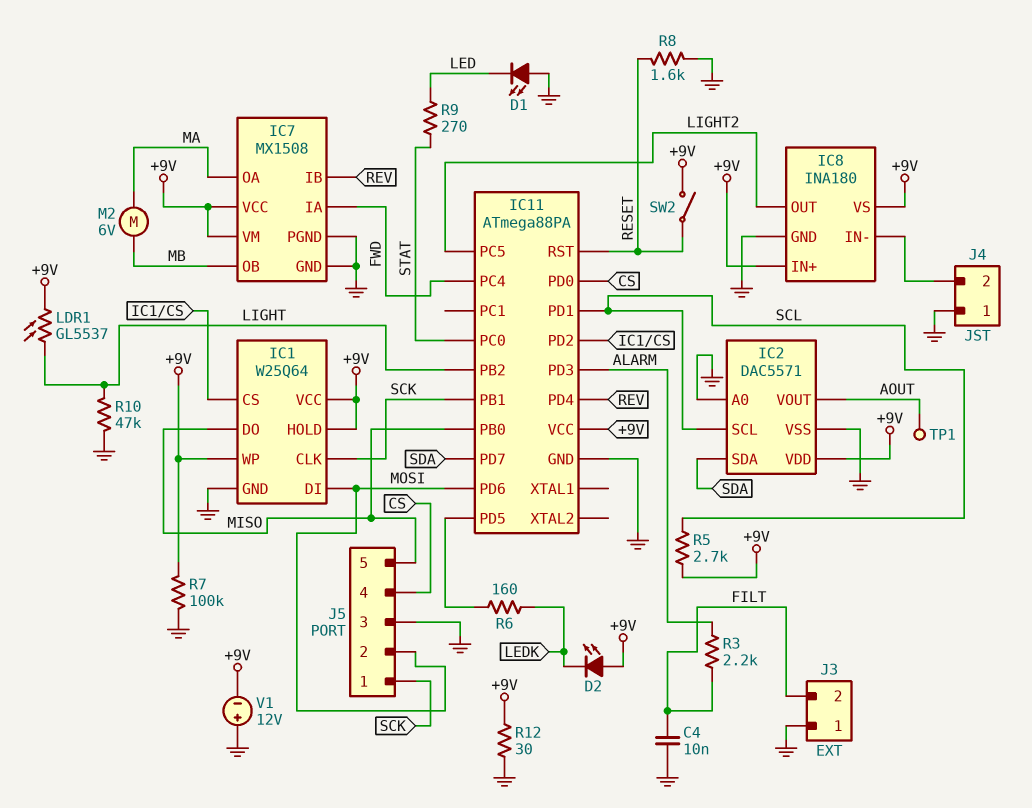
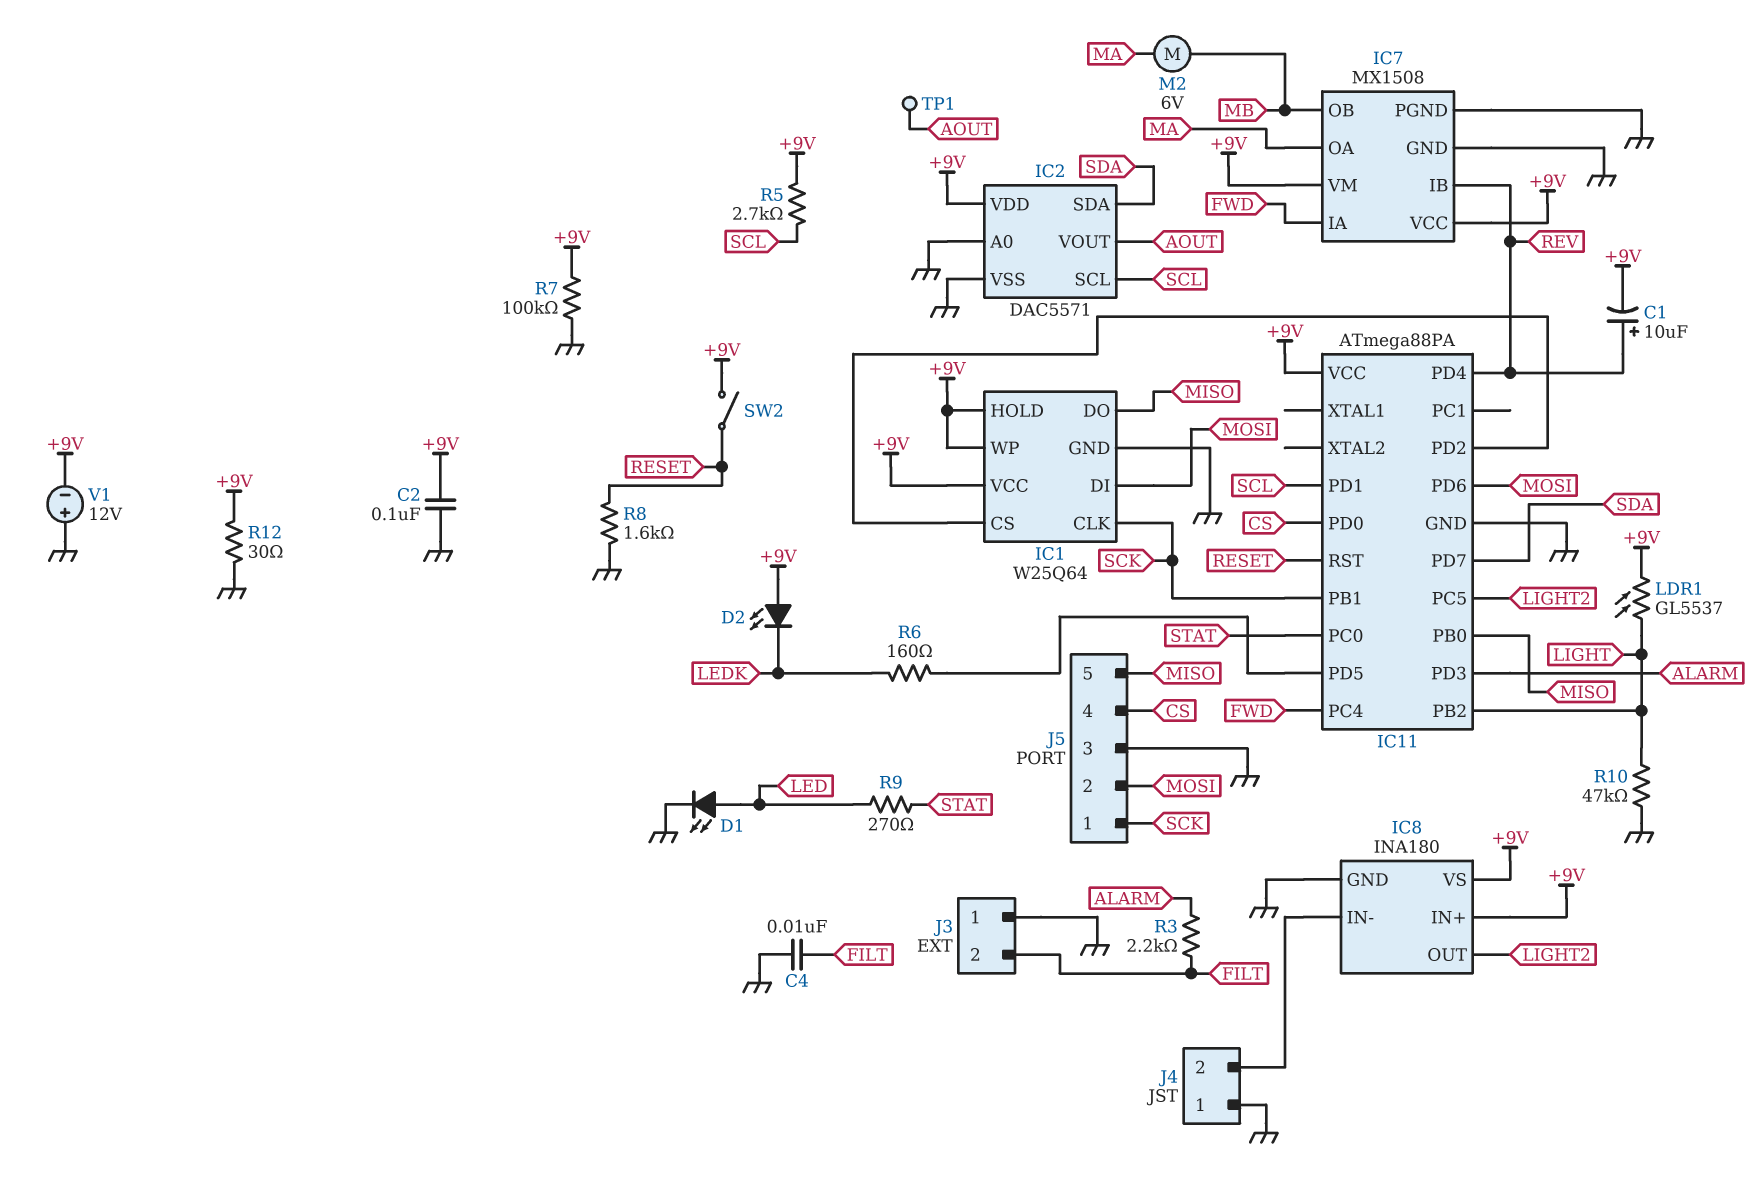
C1: none -> 10uF (plus REV, minus +9V)
C2: none -> 100nF (+9V, GND)
D1: LED (A GND, K LED) -> LED (A LED, K GND)

